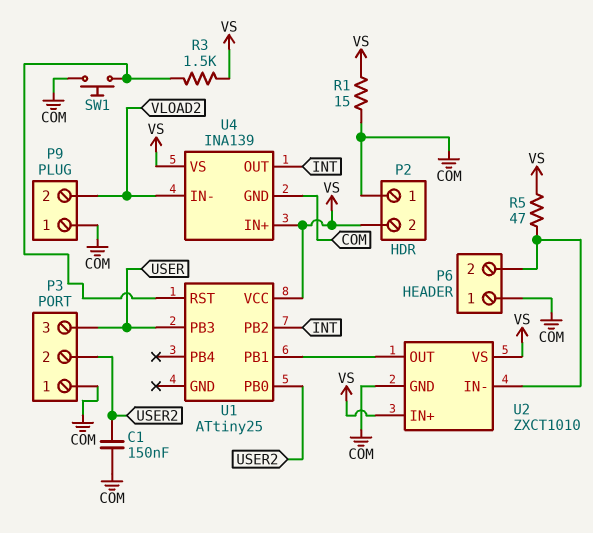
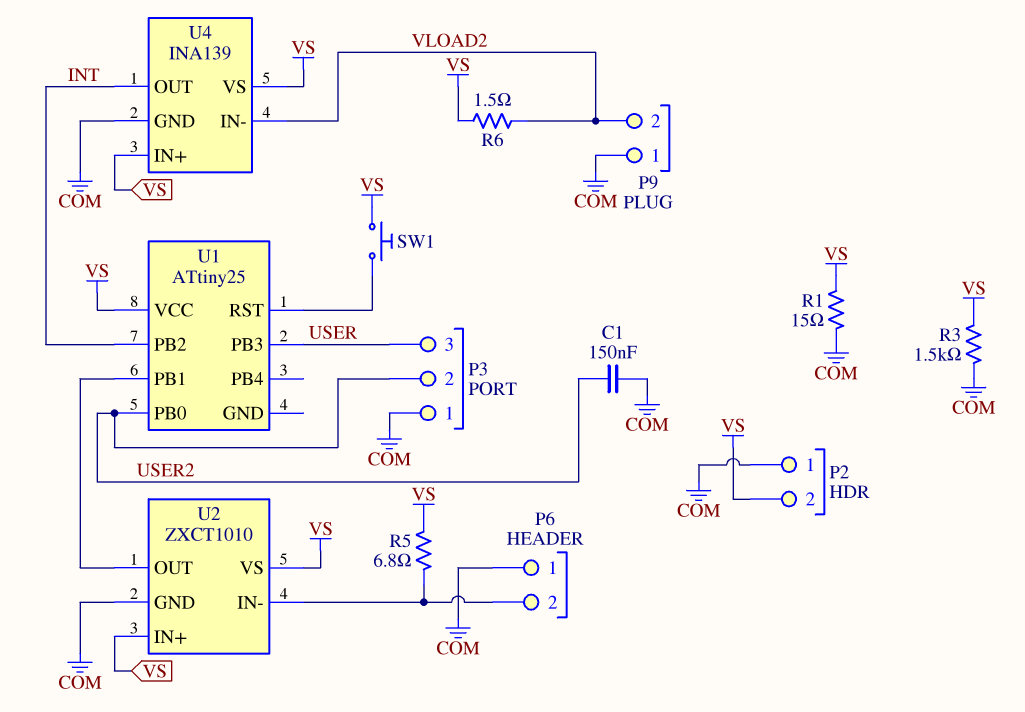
R3: 1.5k (U1/RST, VS) -> 1.5k (COM, VS)
R5: 47 (P6/2, VS) -> 6.8 (P6/2, VS)
R6: none -> 1.5 (VLOAD2, VS)
SW1: button (COM, U1/RST) -> button (U1/RST, VS)

